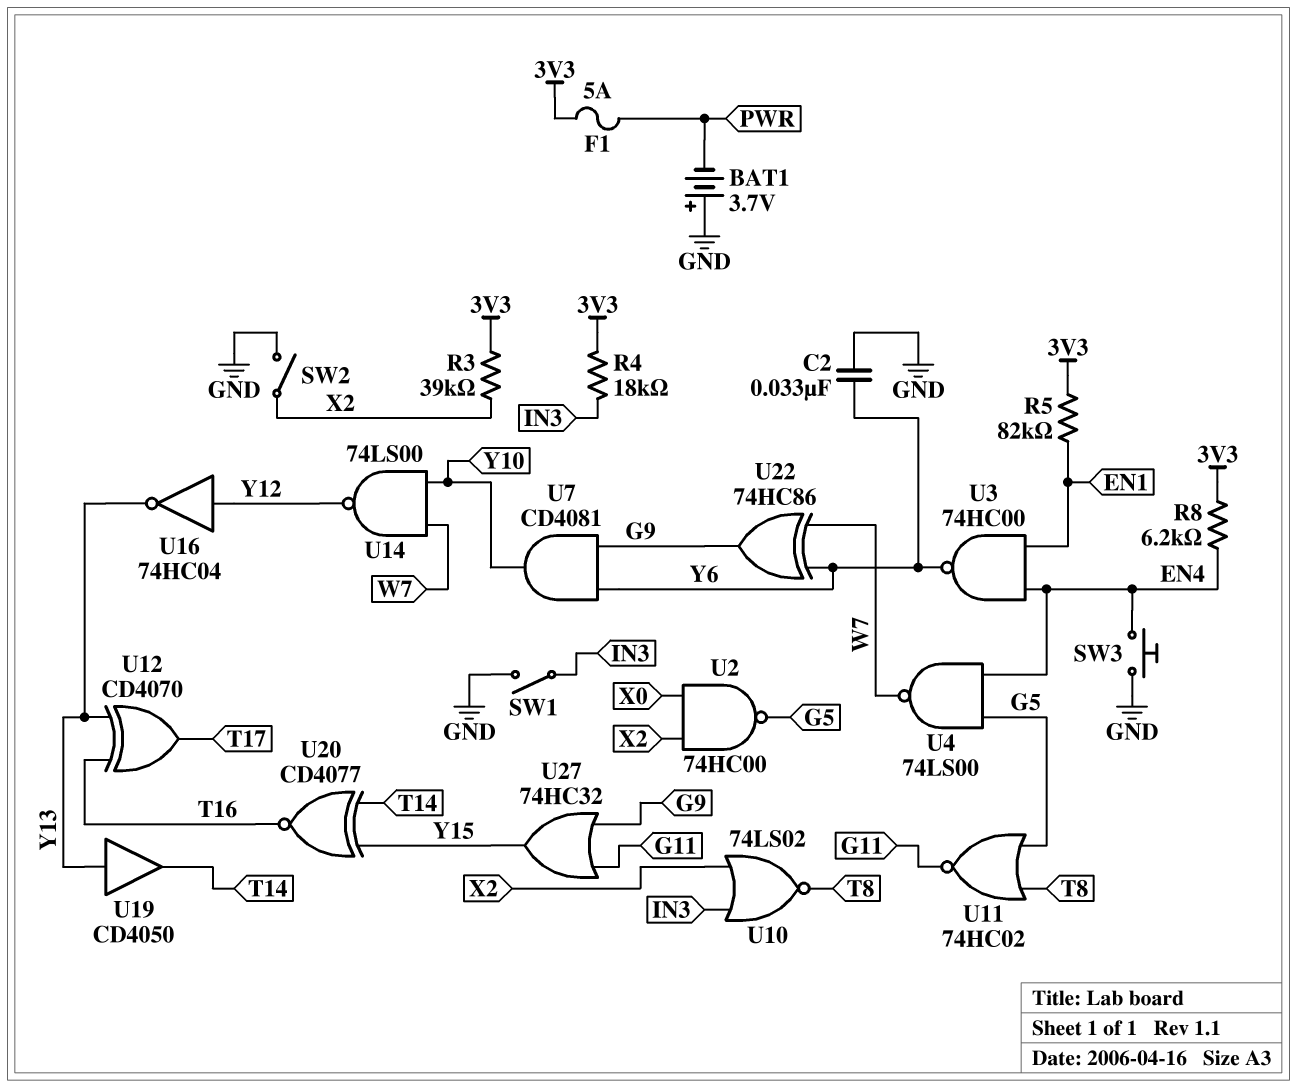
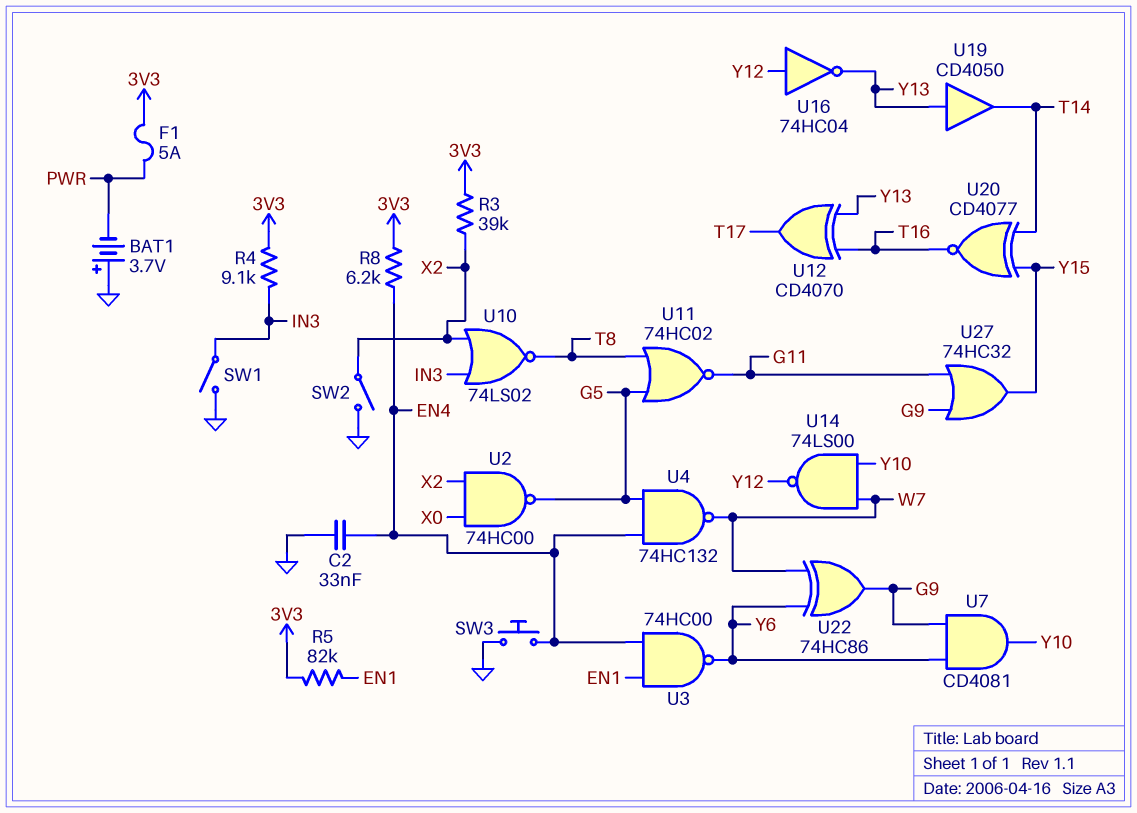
C2: 33nF (GND, Y6) -> 33nF (EN4, GND)
R4: 18k (3V3, IN3) -> 9.1k (3V3, IN3)
U4: NAND 74LS00 (in EN4, in G5, out W7) -> NAND 74HC132 (in EN4, in G5, out W7)

